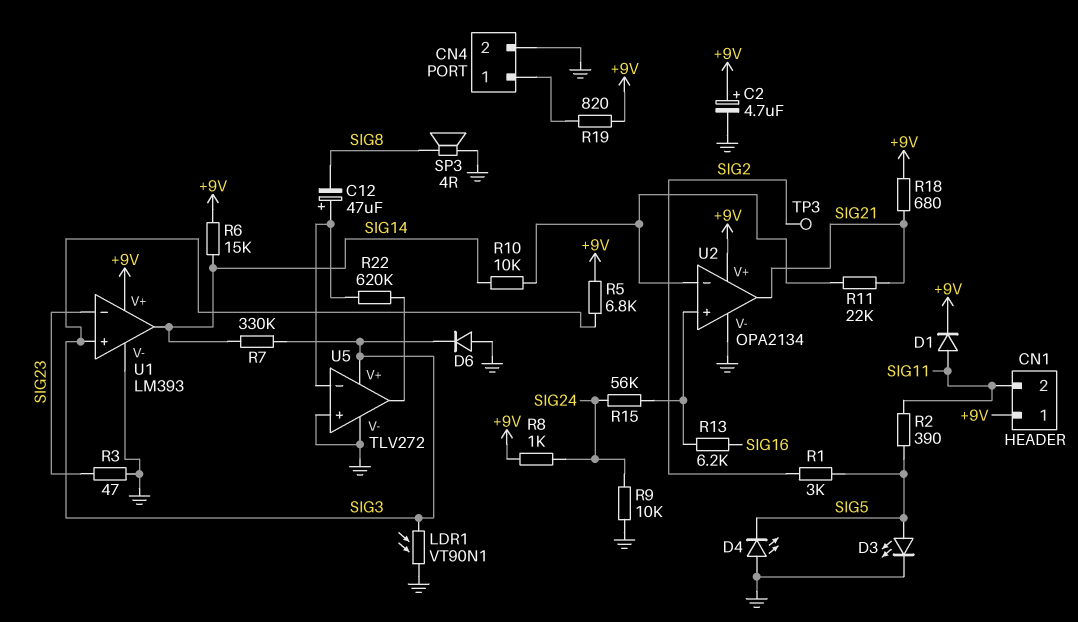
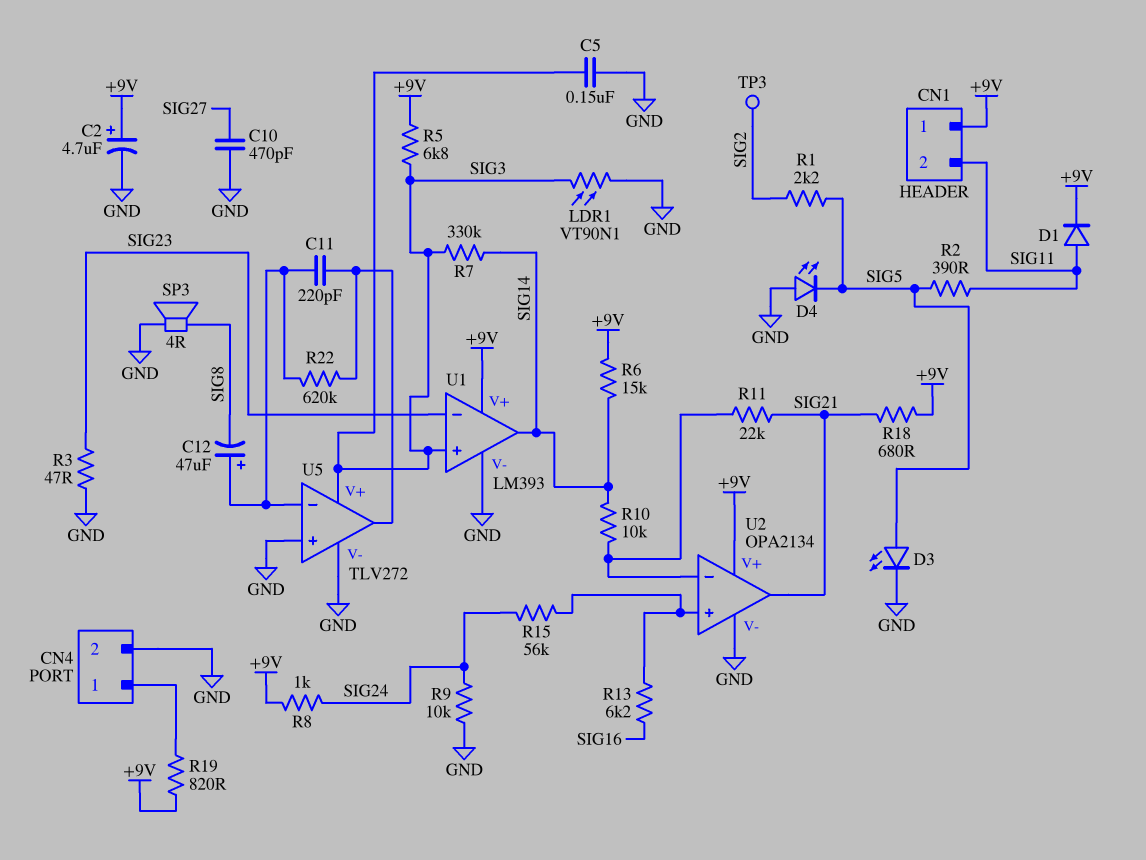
C5: none -> 150nF (GND, SIG3)
C10: none -> 470pF (GND, SIG27)
C11: none -> 220pF (U5/in-, U5/out)
D6: diode (A GND, K SIG3) -> none
R1: 3k (SIG2, SIG5) -> 2.2k (SIG2, SIG5)

